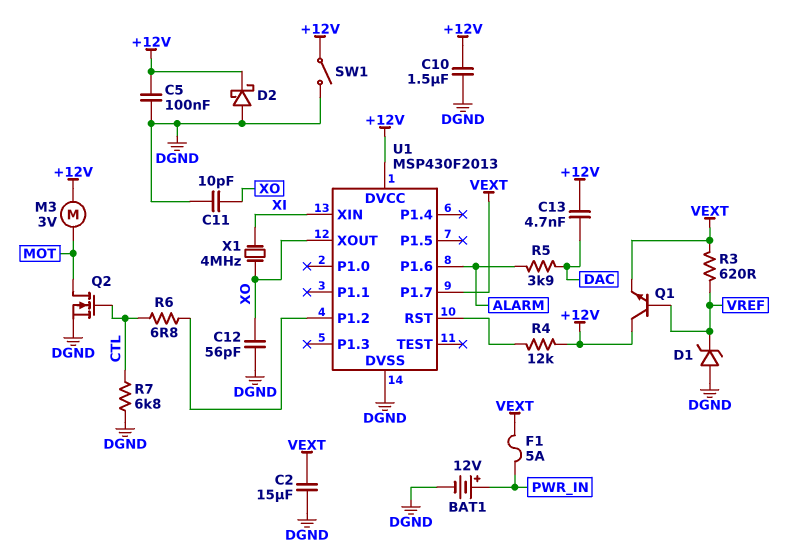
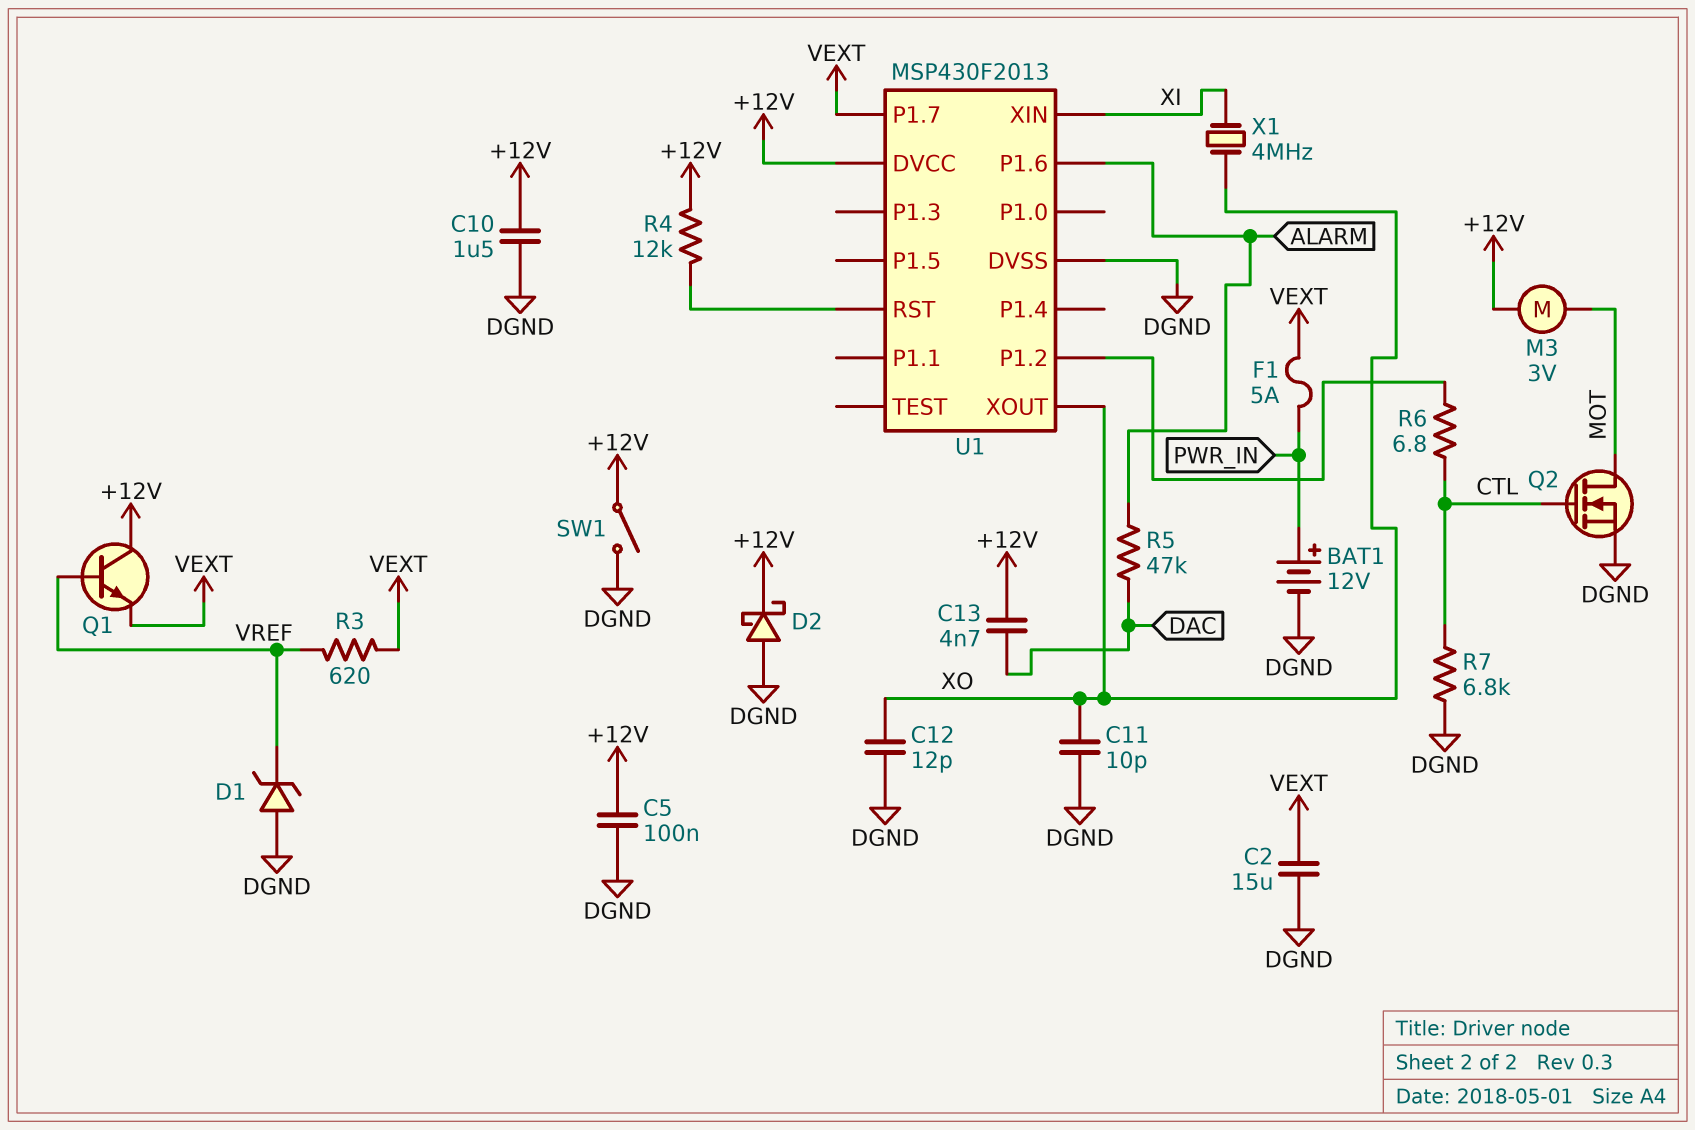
C12: 56pF (DGND, XO) -> 12pF (DGND, XO)
R5: 3.9k (ALARM, DAC) -> 47k (ALARM, DAC)

